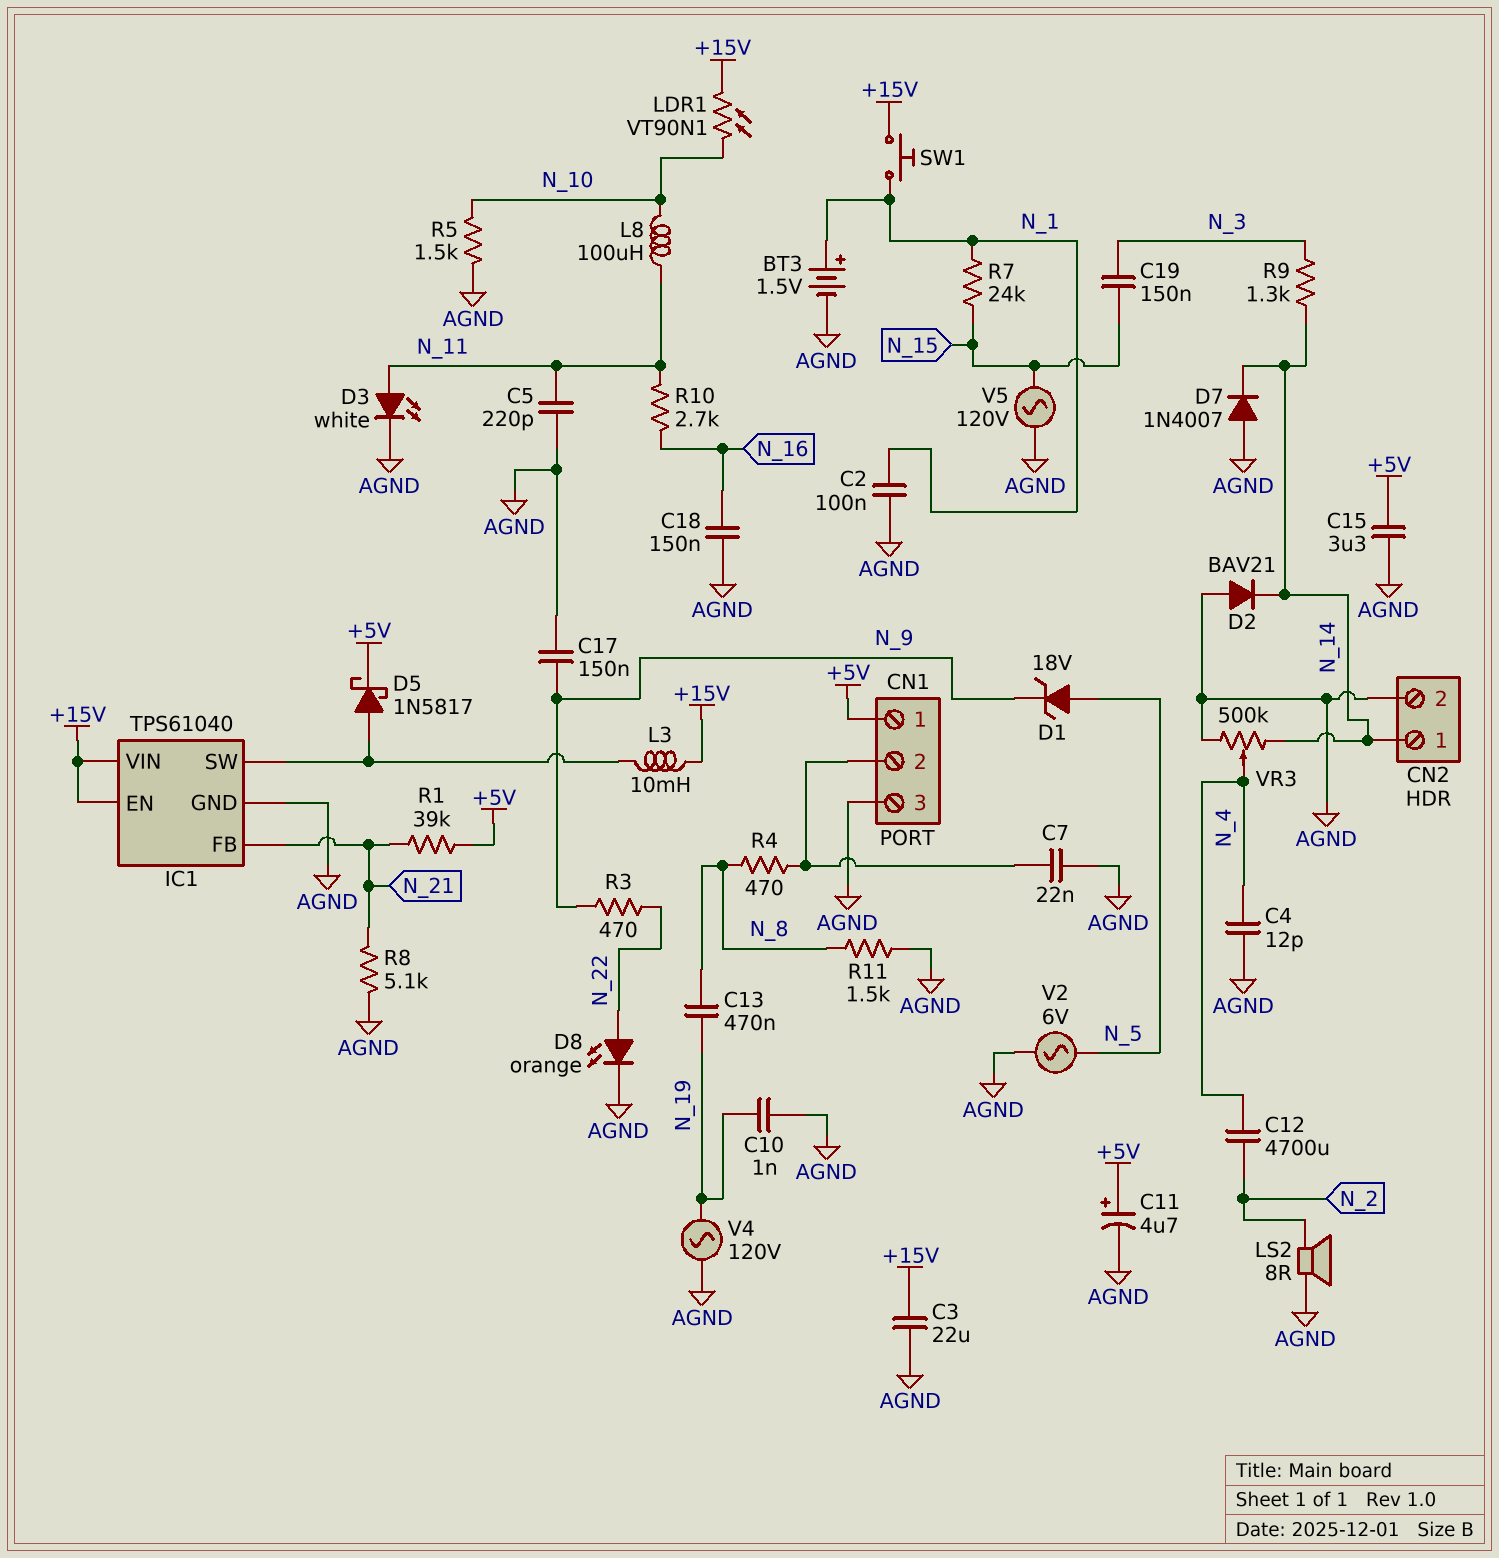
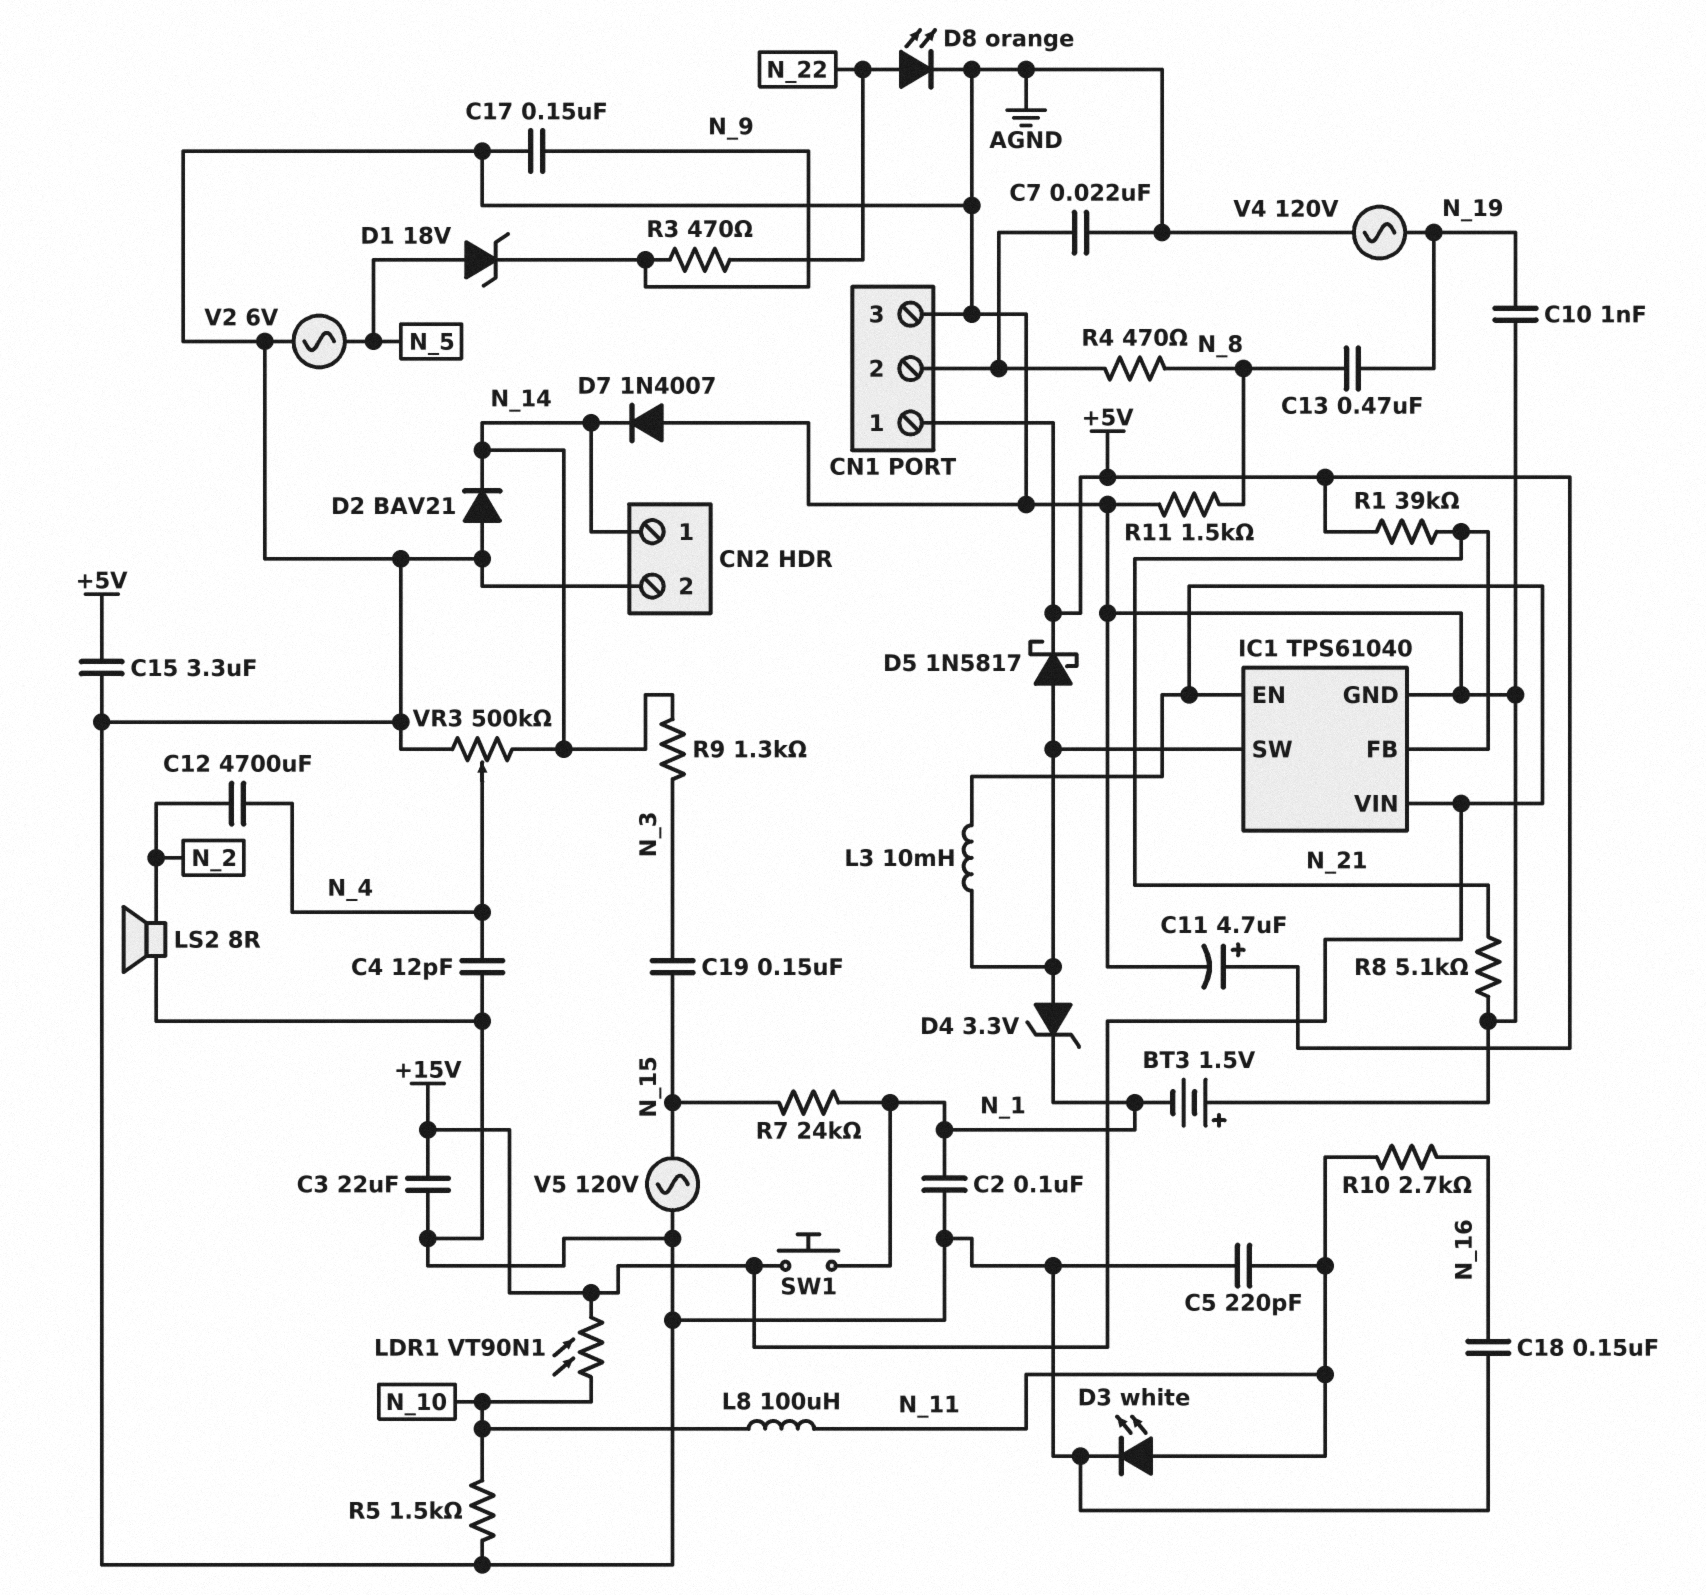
BT3: 1.5V (plus N_1, minus AGND) -> 1.5V (plus AGND, minus N_1)
D4: none -> zener 3.3V (A IC1/SW, K N_1)

